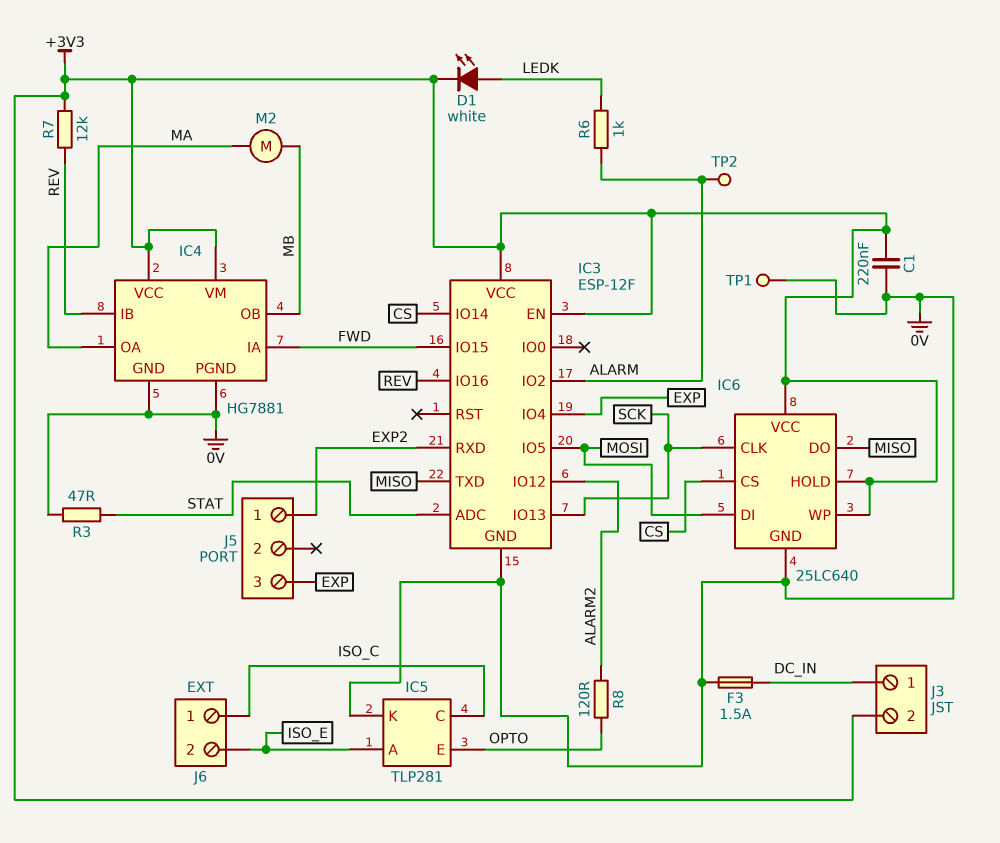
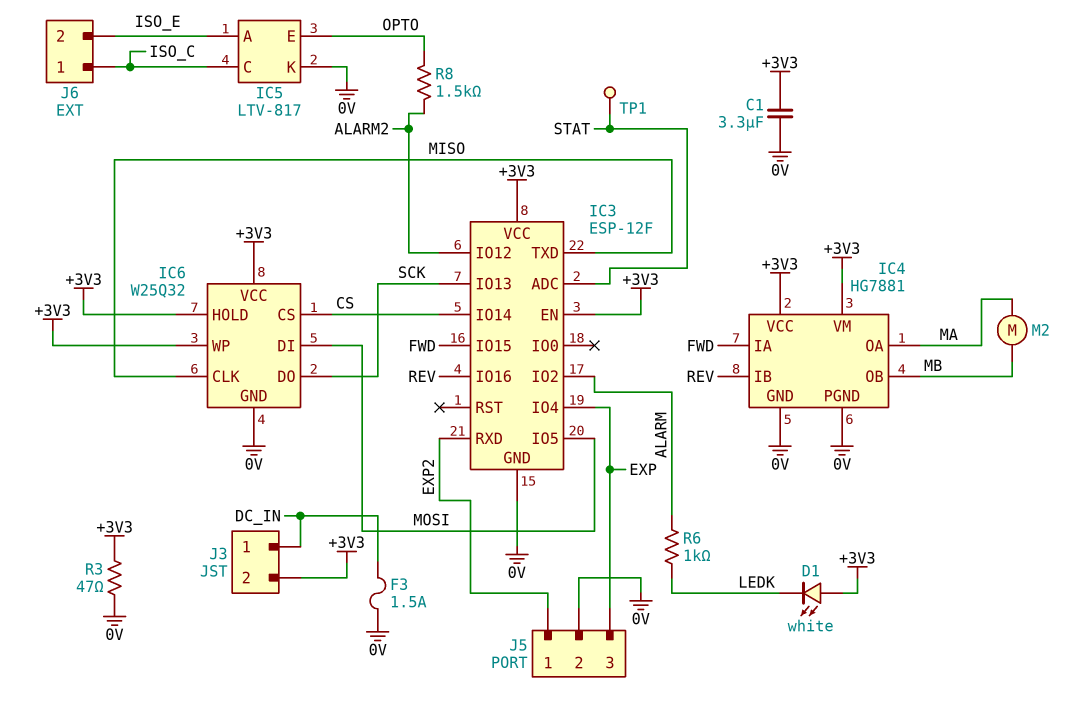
C1: 220nF (+3V3, 0V) -> 3.3uF (+3V3, 0V)
D1: LED white (A LEDK, K +3V3) -> LED white (A +3V3, K LEDK)
IC5: TLP281 -> LTV-817
IC6: 25LC640 -> W25Q32
IC6 pin CLK: SCK -> MISO
IC6 pin DO: MISO -> SCK
J5 pin 2: none -> 0V
R3: 47 (0V, STAT) -> 47 (+3V3, 0V)
R7: 12k (+3V3, REV) -> none
R8: 120 (ALARM2, OPTO) -> 1.5k (ALARM2, OPTO)
TP1: test point (0V) -> test point (STAT)
TP2: test point (ALARM) -> none

